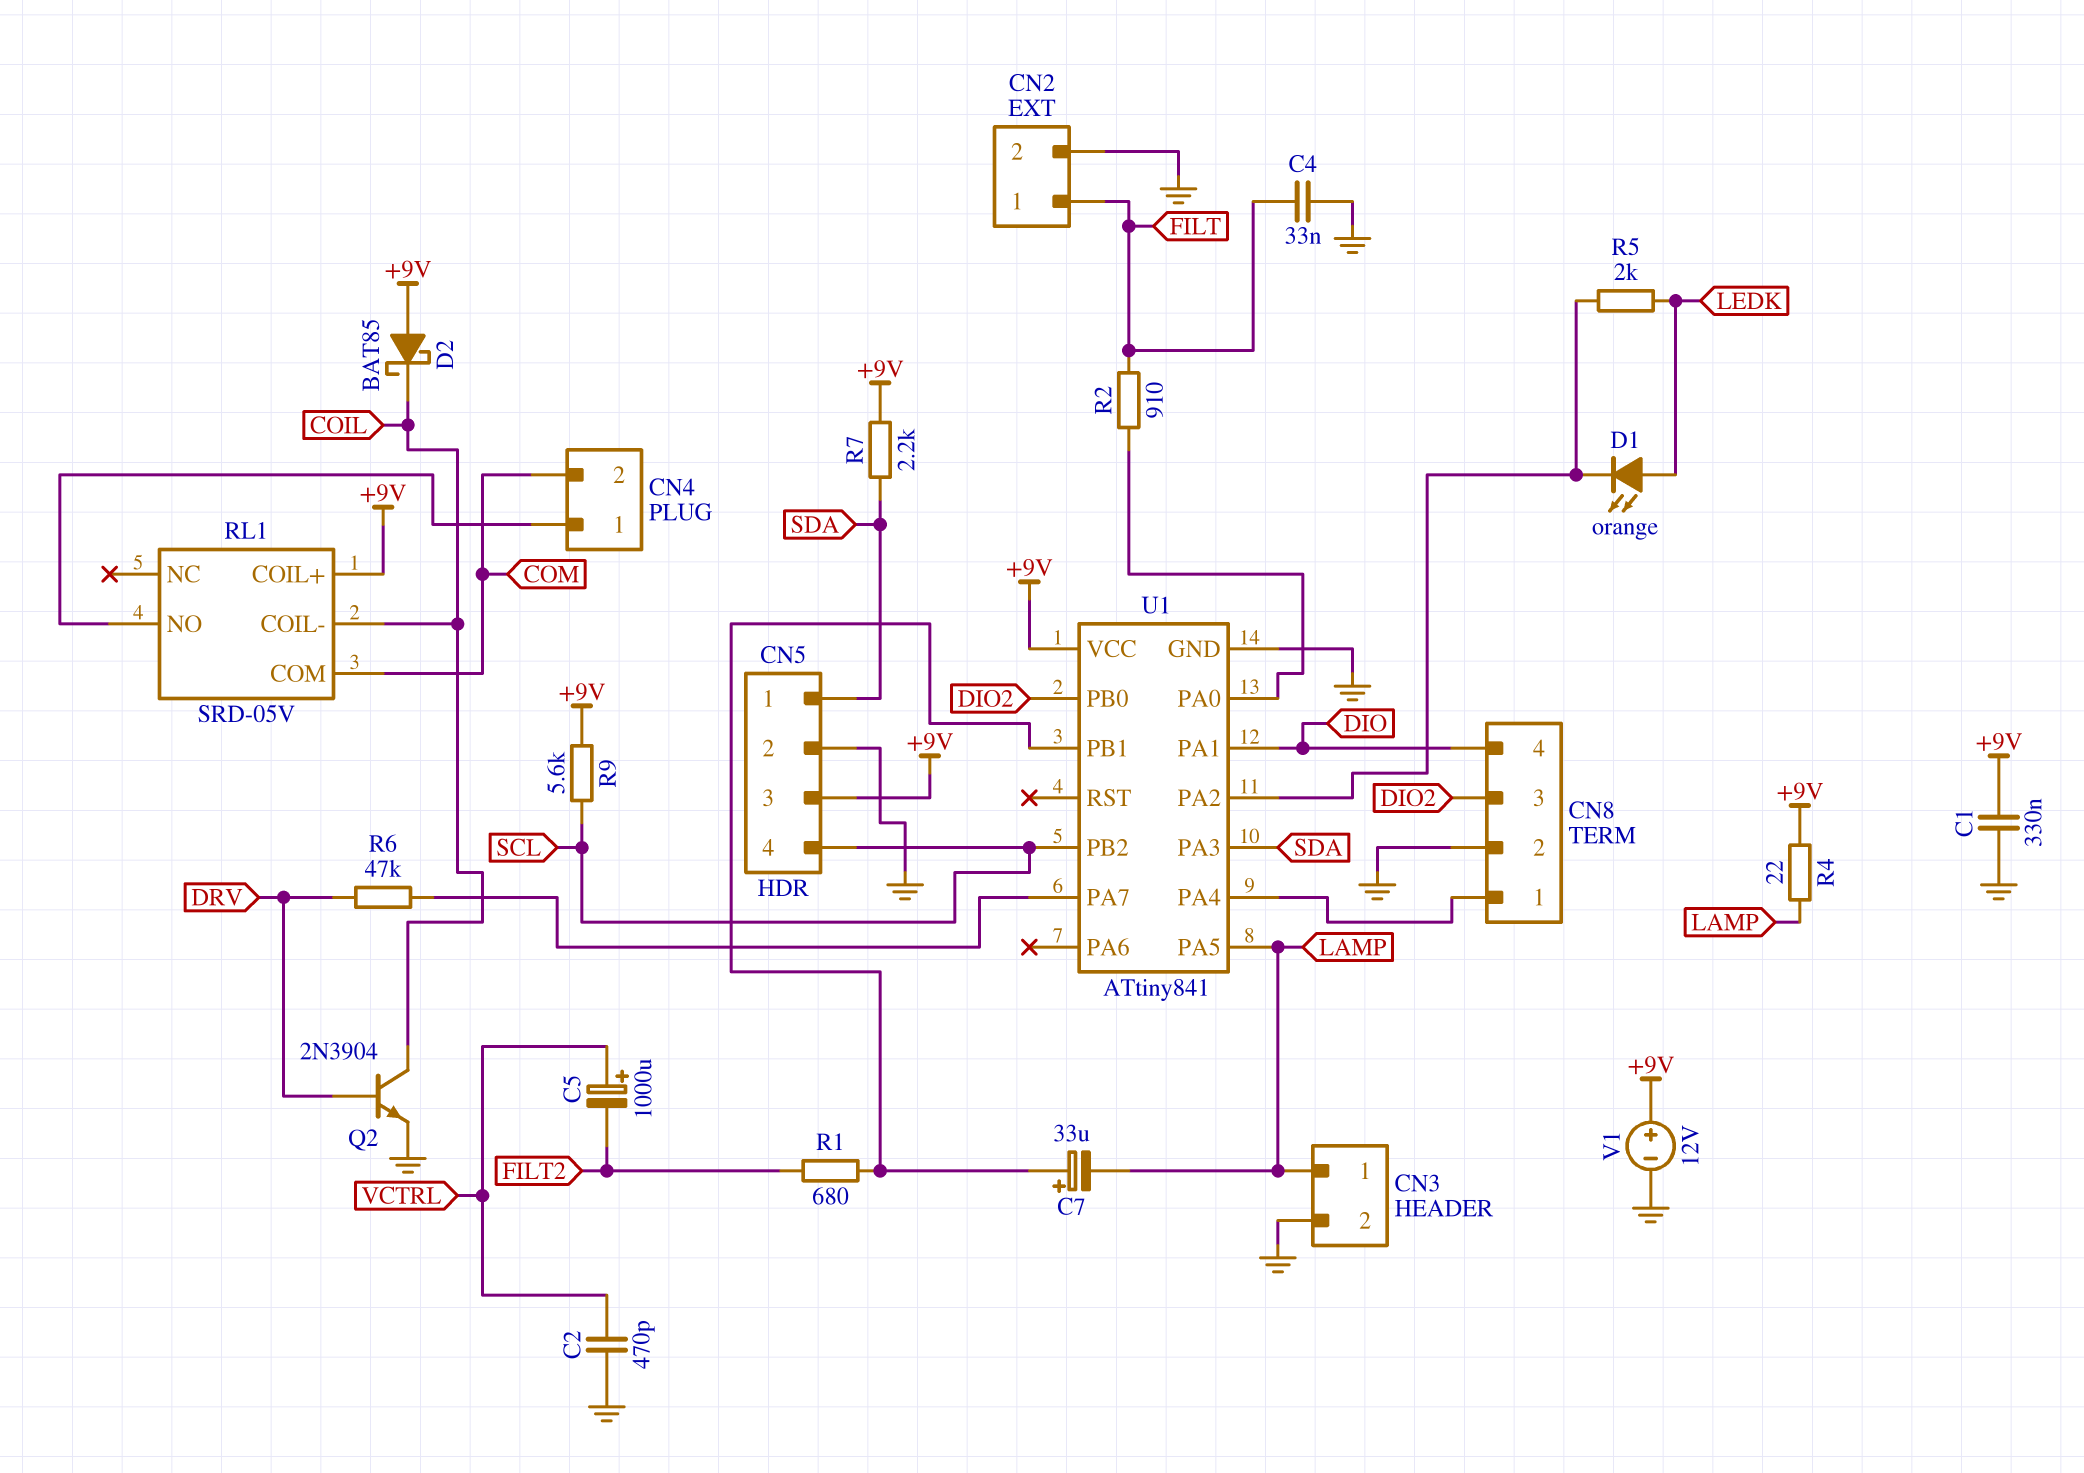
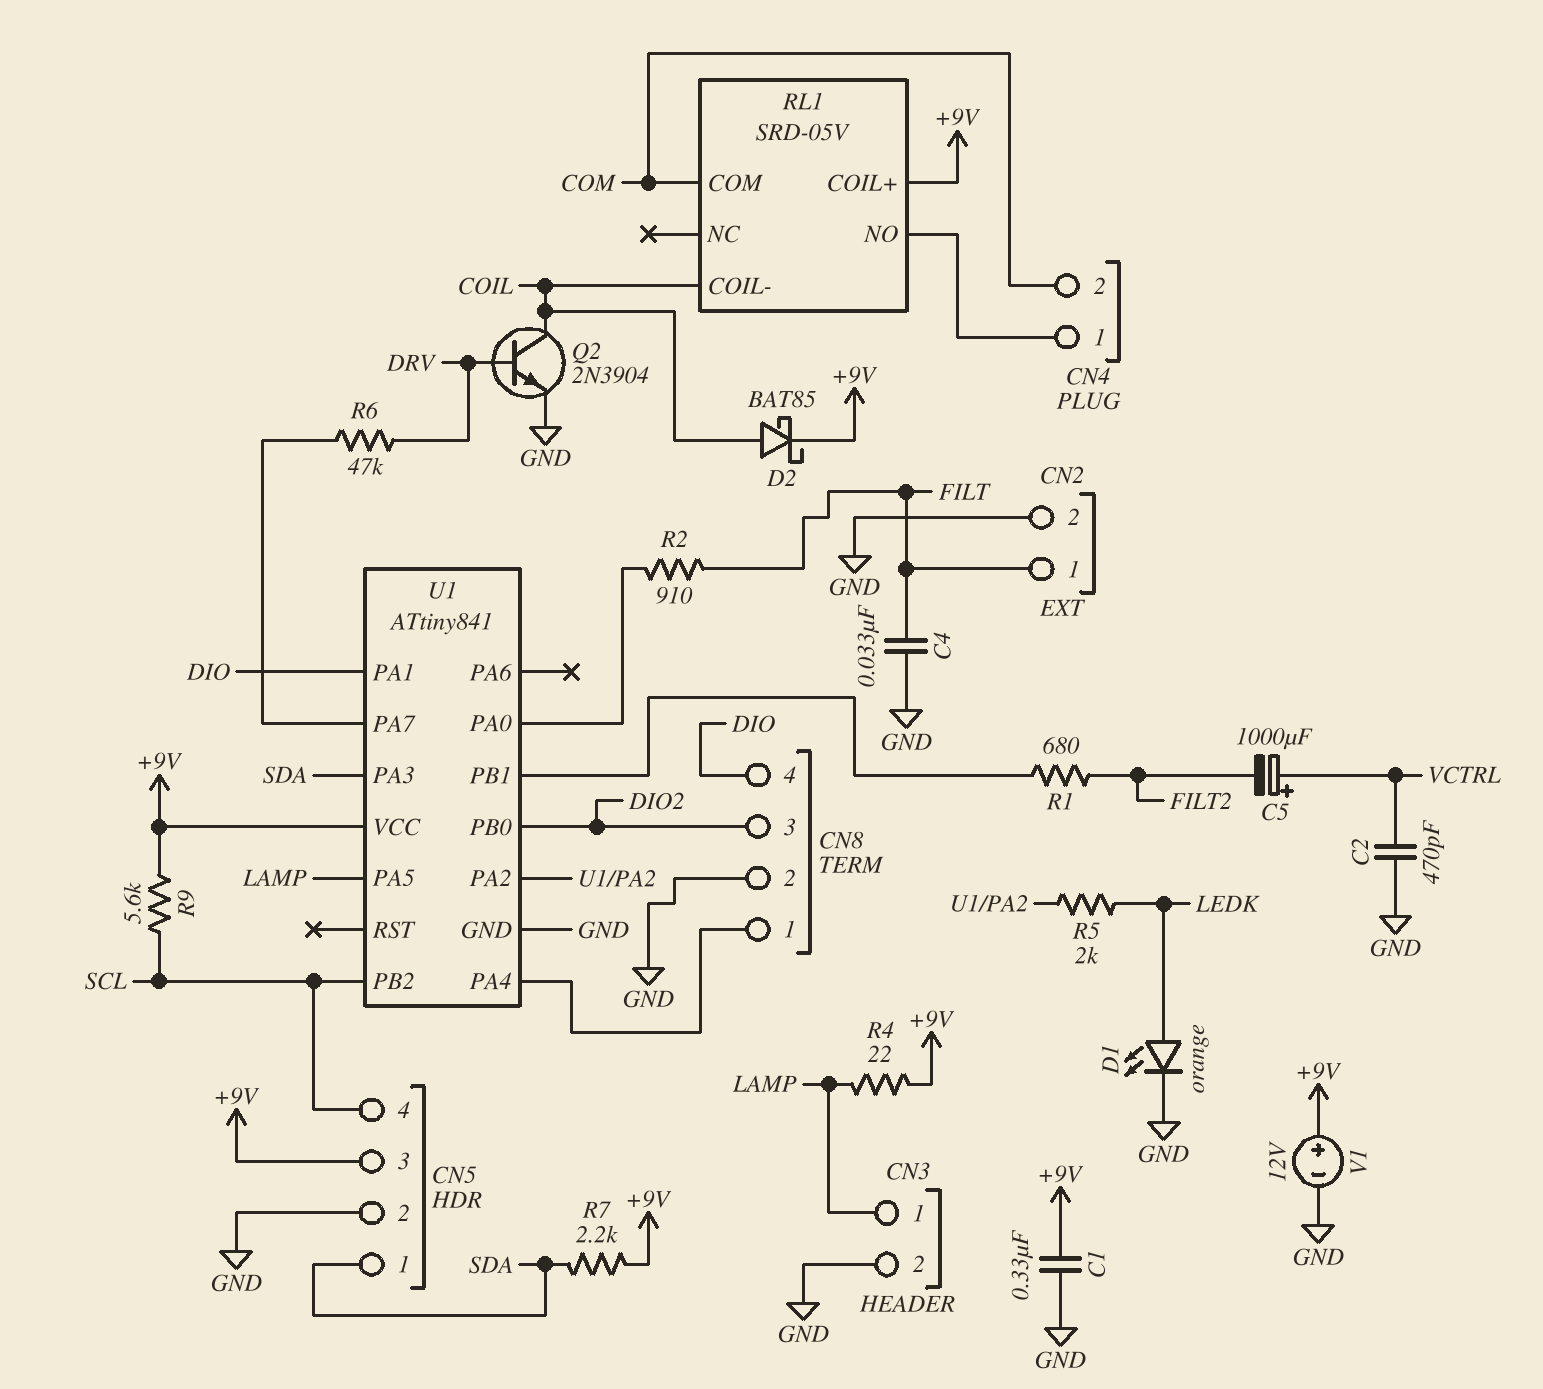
C7: 33uF (plus U1/PB1, minus LAMP) -> none
D1: LED orange (A LEDK, K U1/PA2) -> LED orange (A LEDK, K GND)
D2: schottky BAT85 (A +9V, K COIL) -> schottky BAT85 (A COIL, K +9V)

